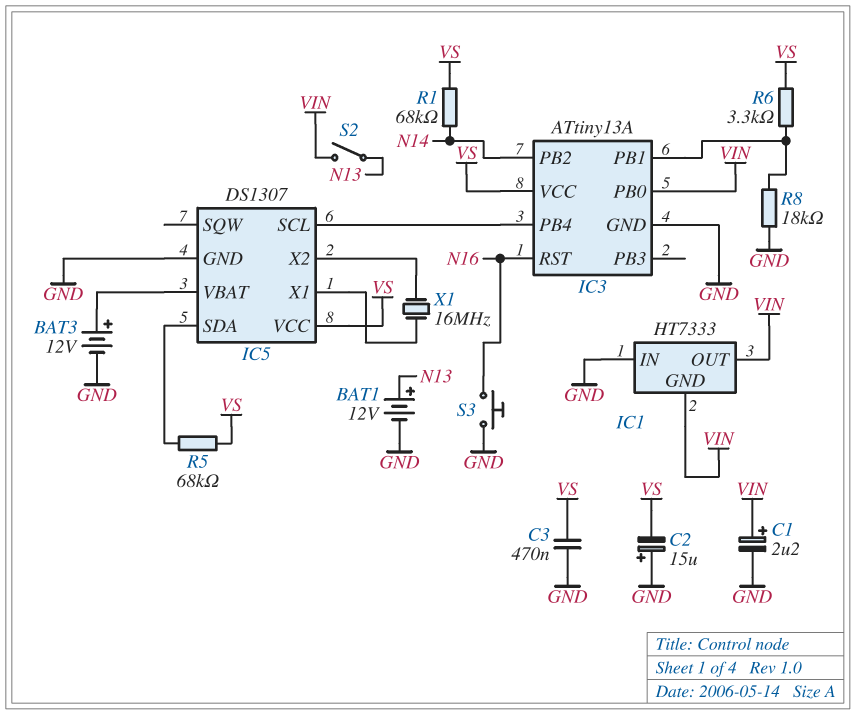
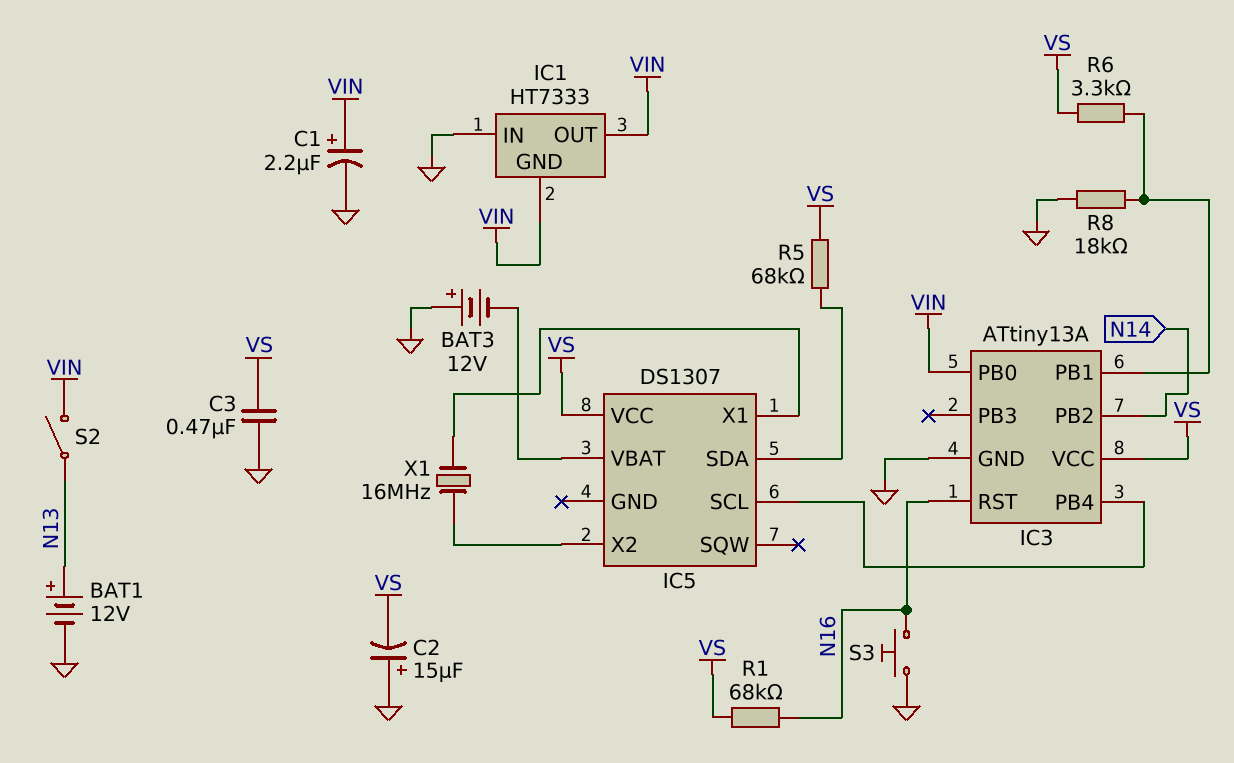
BAT3: 12V (plus IC5/VBAT, minus GND) -> 12V (plus GND, minus IC5/VBAT)
IC5 pin GND: GND -> none
R1: 68k (N14, VS) -> 68k (N16, VS)

